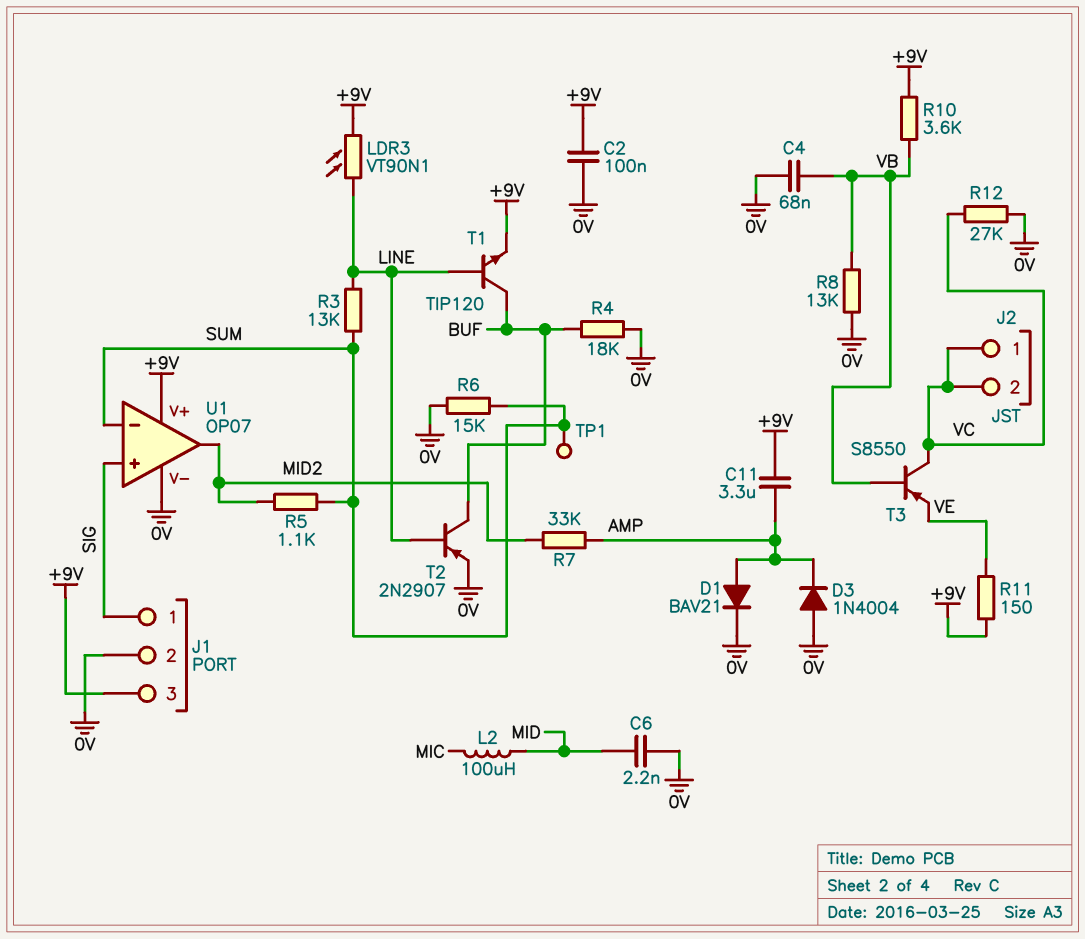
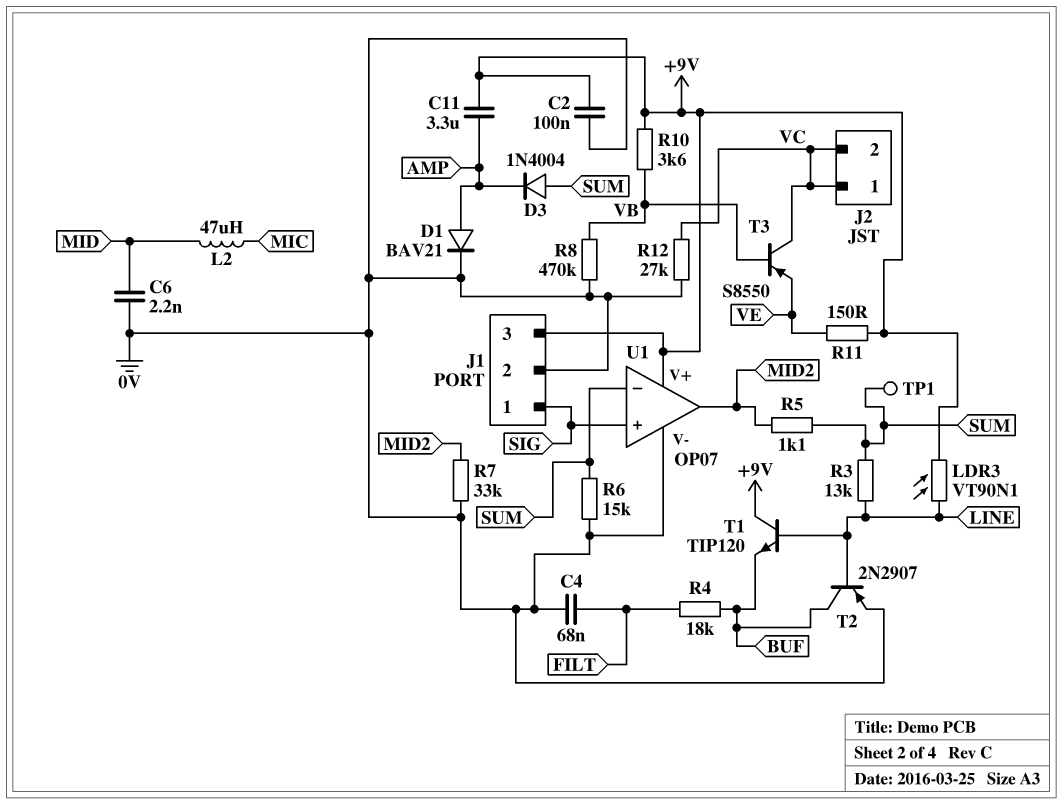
C4: 68nF (0V, VB) -> 68nF (0V, FILT)
D3: diode 1N4004 (A 0V, K AMP) -> diode 1N4004 (A SUM, K AMP)
L2: 100uH (MIC, MID) -> 47uH (MIC, MID)
R4: 18k (0V, BUF) -> 18k (BUF, FILT)
R7: 33k (AMP, MID2) -> 33k (0V, MID2)
R8: 13k (0V, VB) -> 470k (0V, VB)
T1: NPN TIP120 (B LINE, C BUF, E +9V) -> NPN TIP120 (B LINE, C +9V, E BUF)

